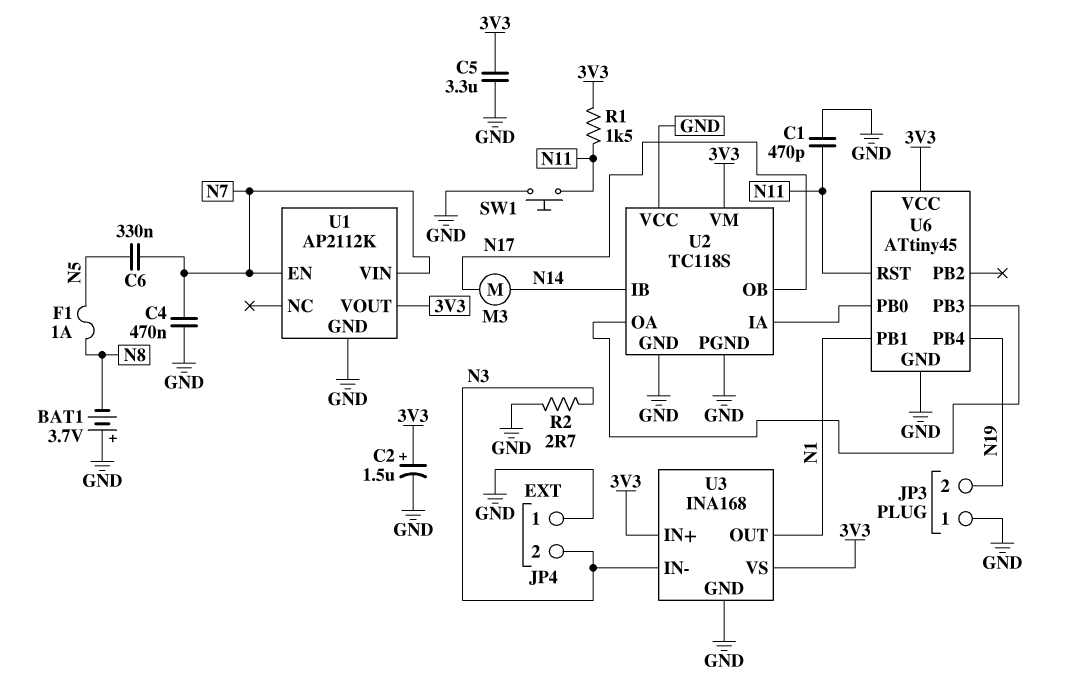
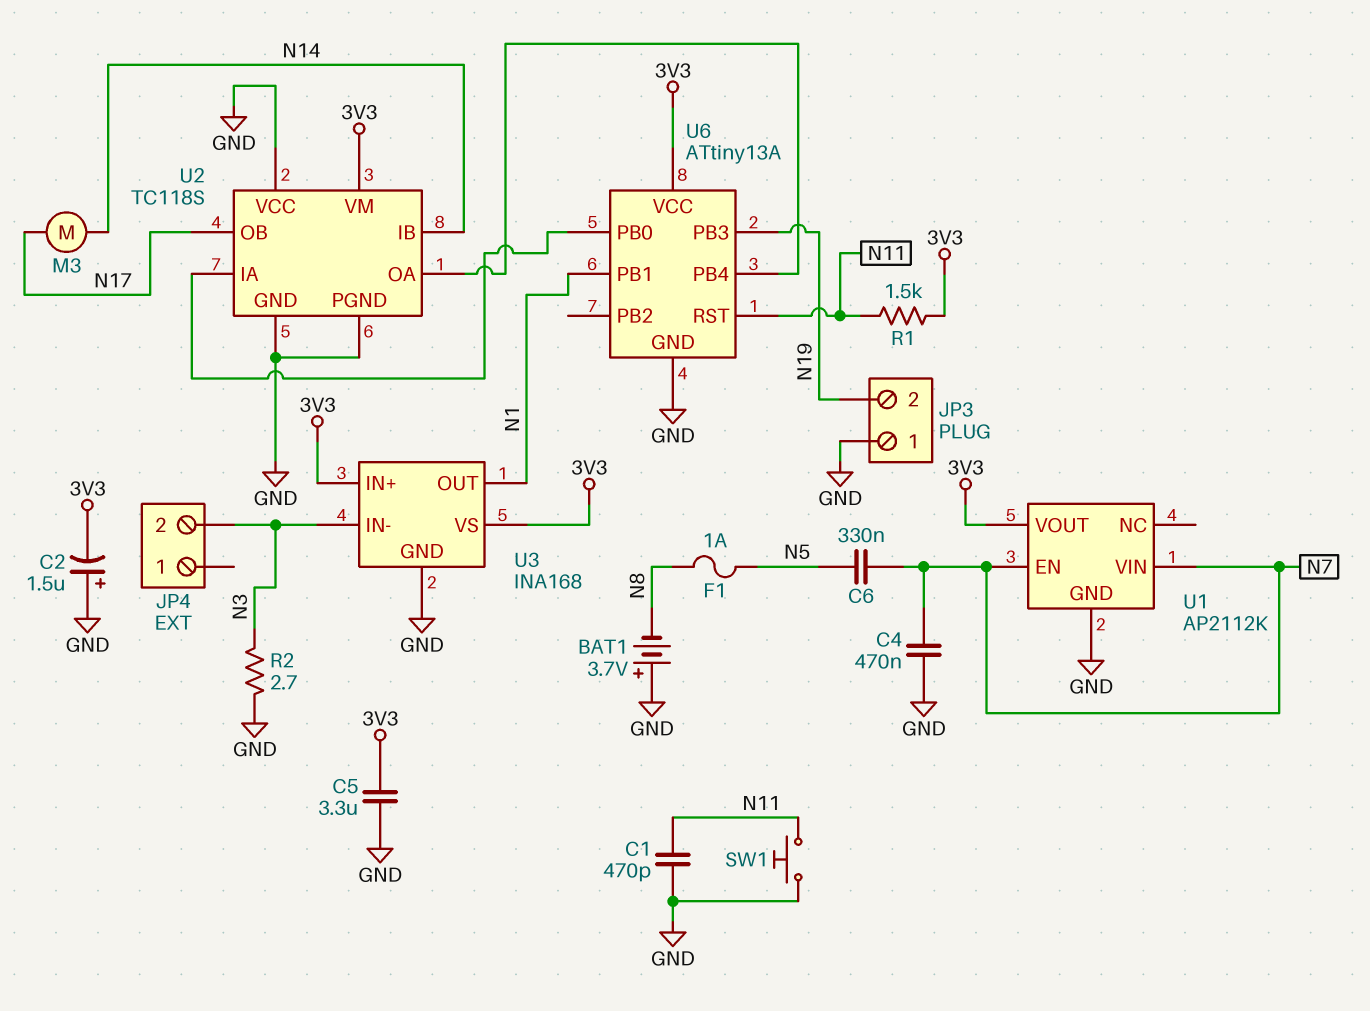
C2: 1.5uF (plus 3V3, minus GND) -> 1.5uF (plus GND, minus 3V3)
JP4 pin 1: GND -> none
U6: ATtiny45 -> ATtiny13A
U6 pin PB3: U2/OA -> N19
U6 pin PB4: N19 -> U2/OA

